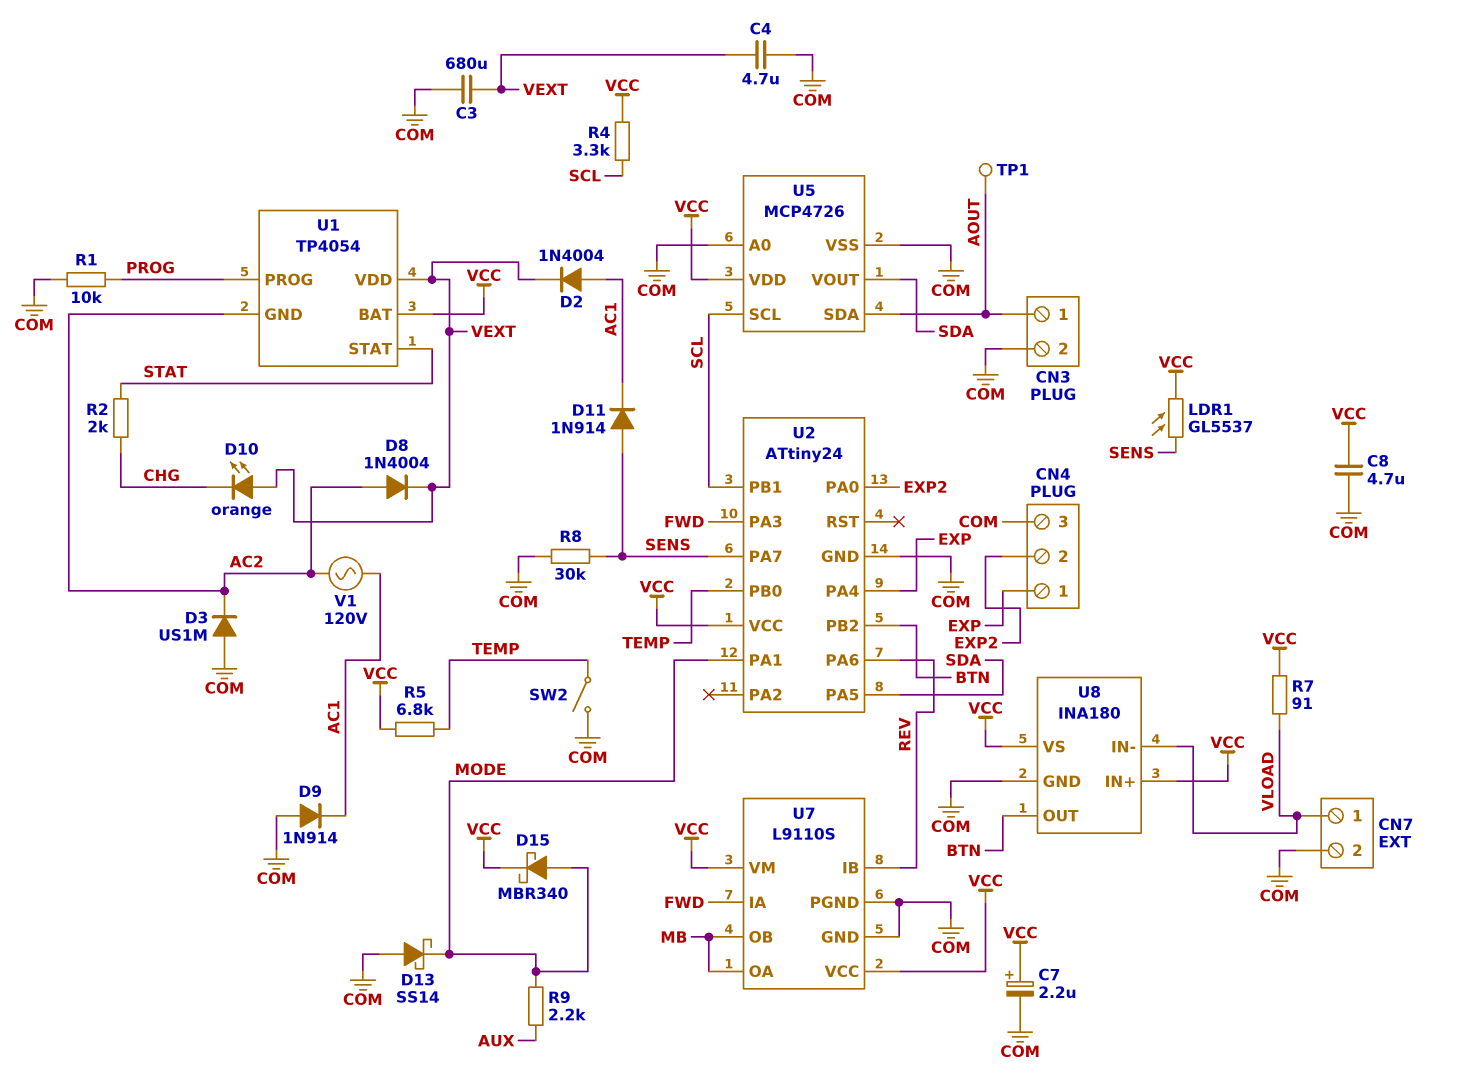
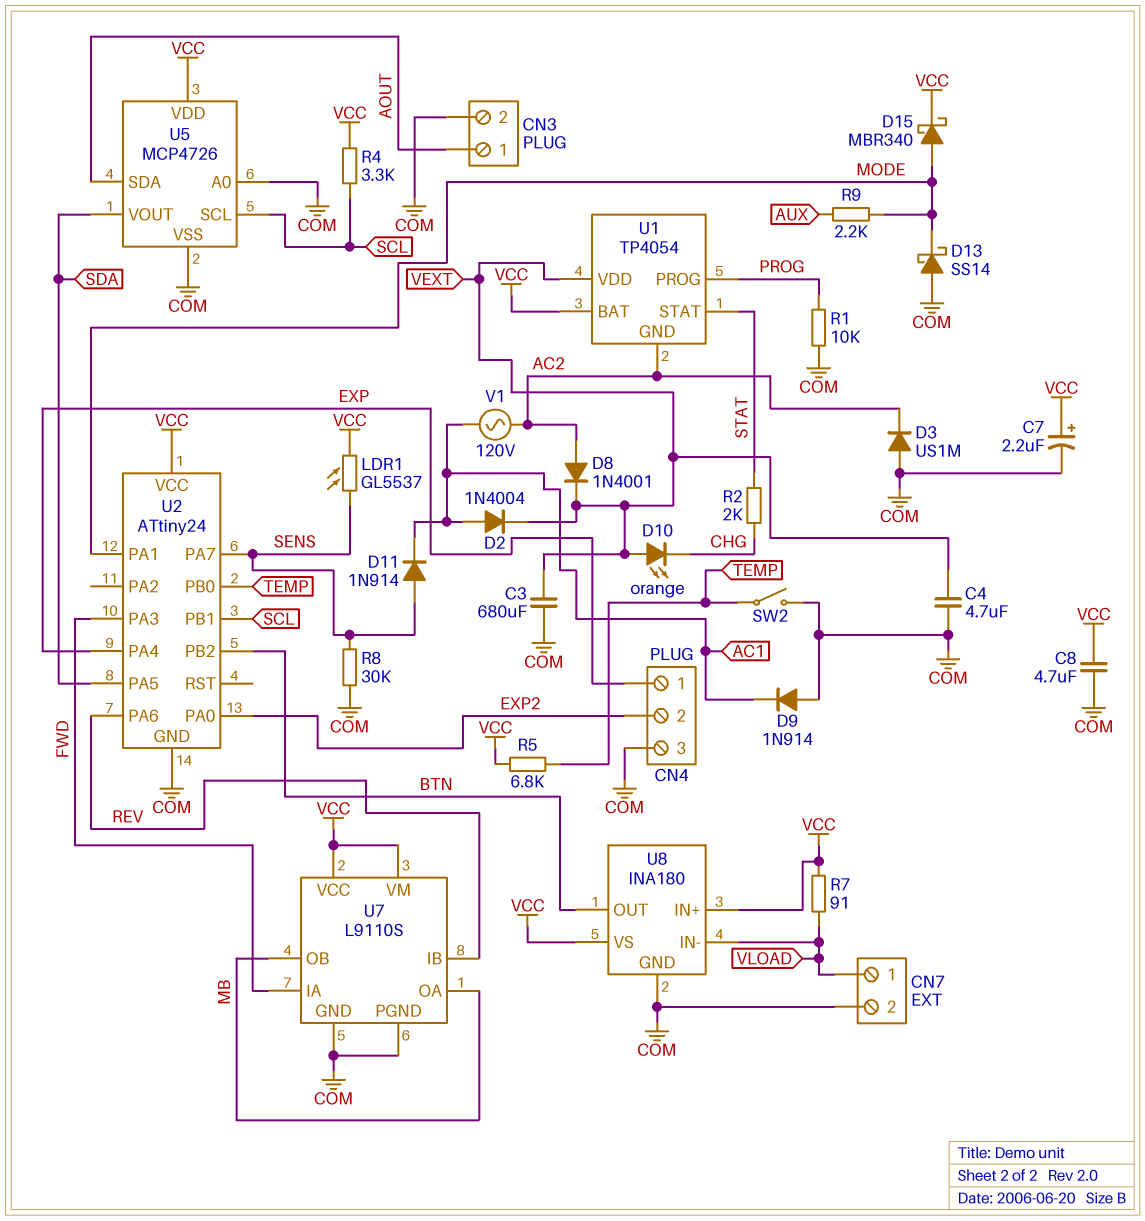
D8: diode 1N4004 (A AC2, K VEXT) -> diode 1N4001 (A AC2, K VEXT)
TP1: test point (AOUT) -> none

